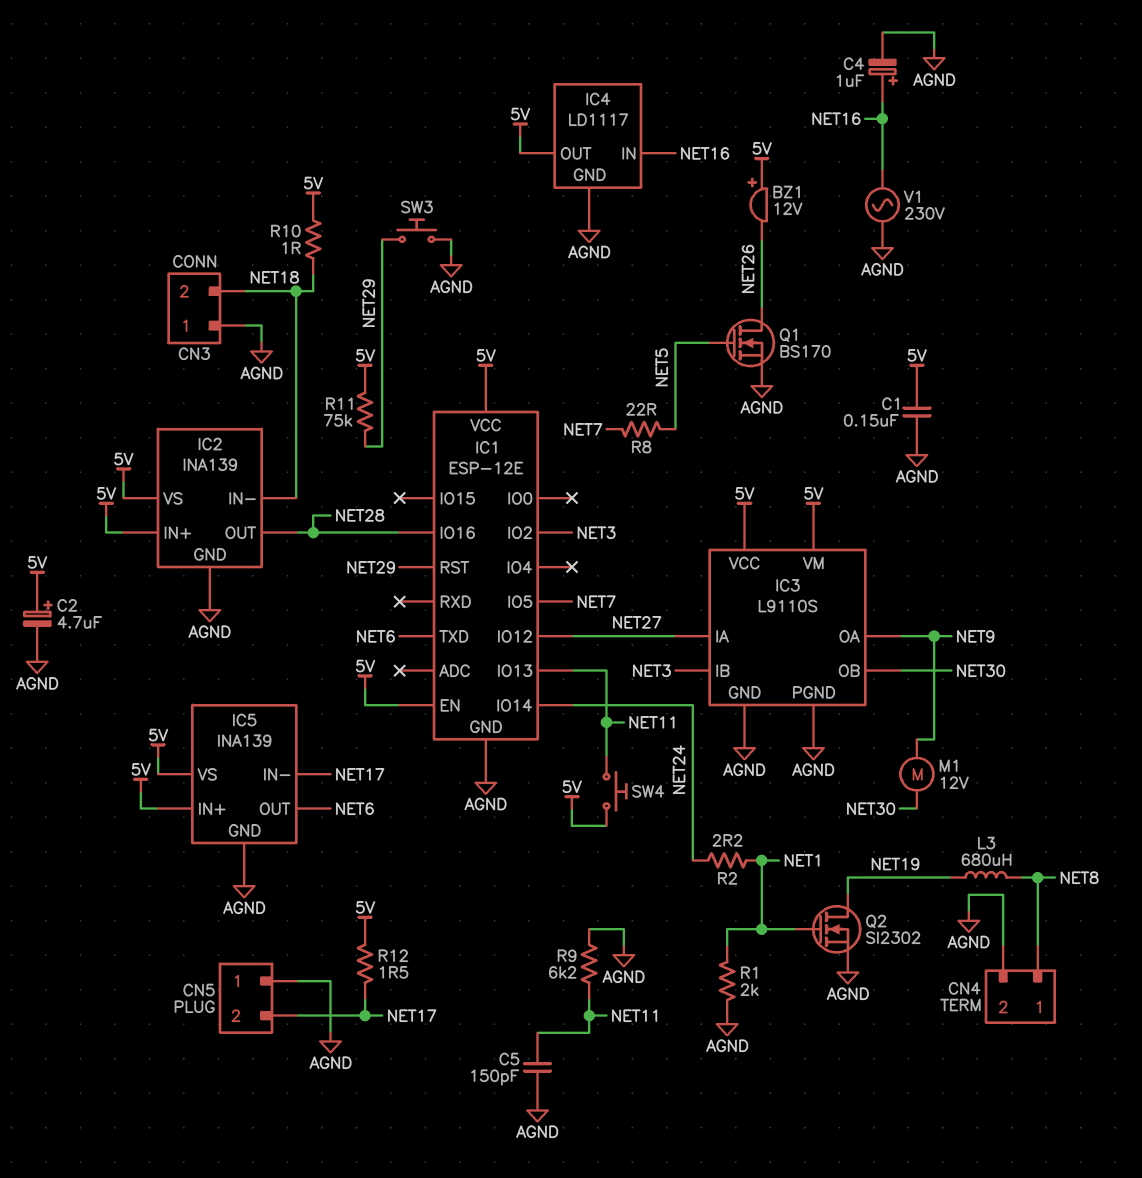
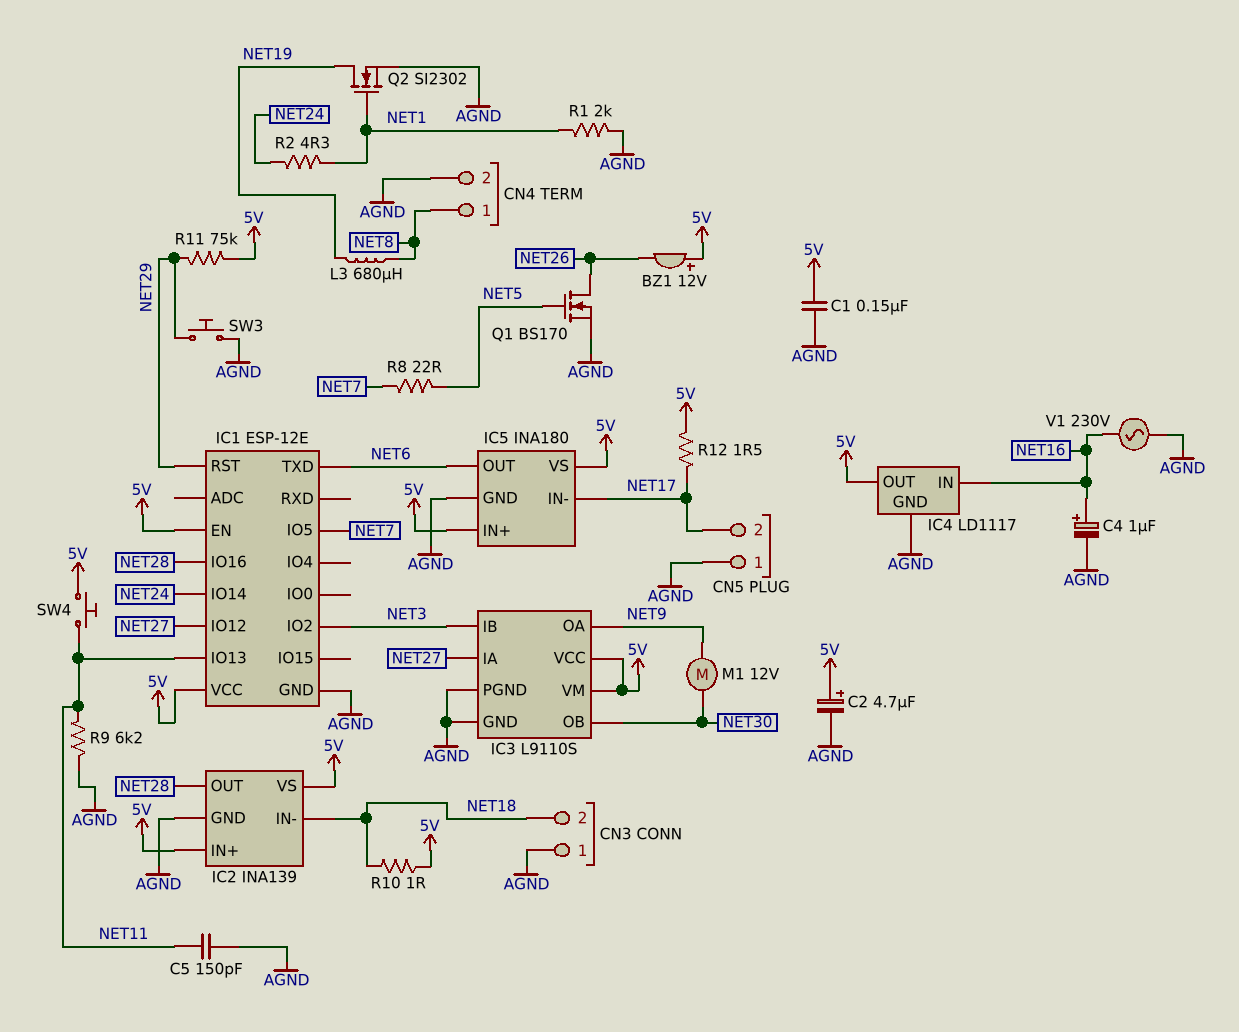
IC5: INA139 -> INA180
R2: 2.2 (NET1, NET24) -> 4.3 (NET1, NET24)

